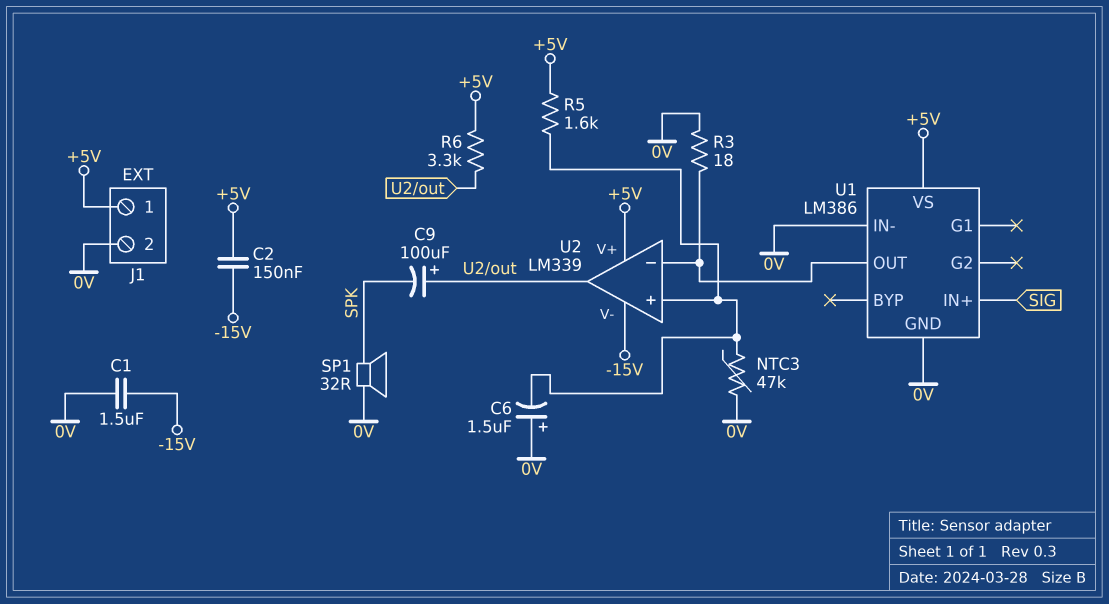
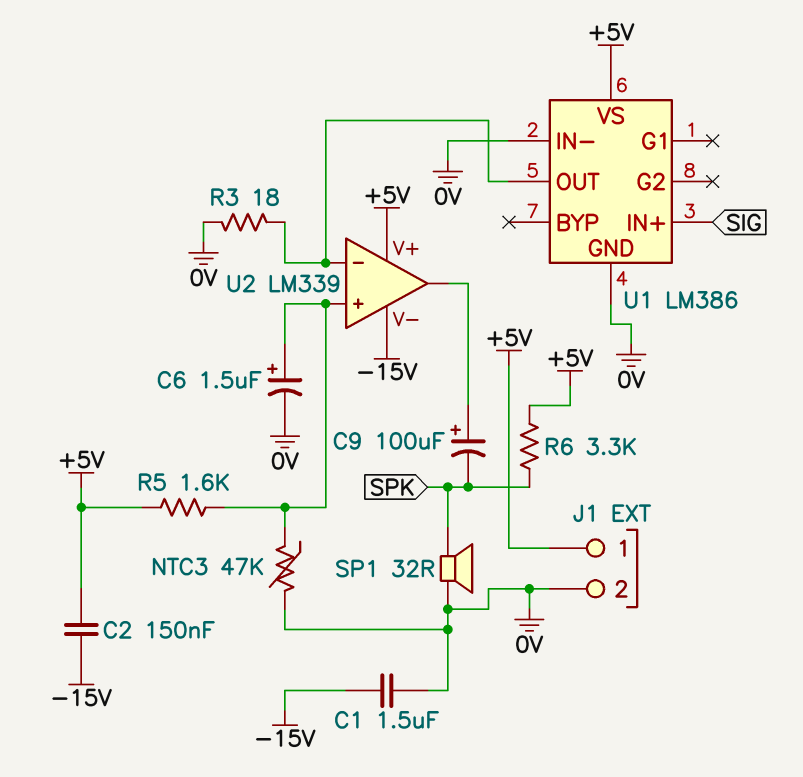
C6: 1.5uF (plus 0V, minus U2/in+) -> 1.5uF (plus U2/in+, minus 0V)
R6: 3.3k (+5V, U2/out) -> 3.3k (+5V, SPK)

